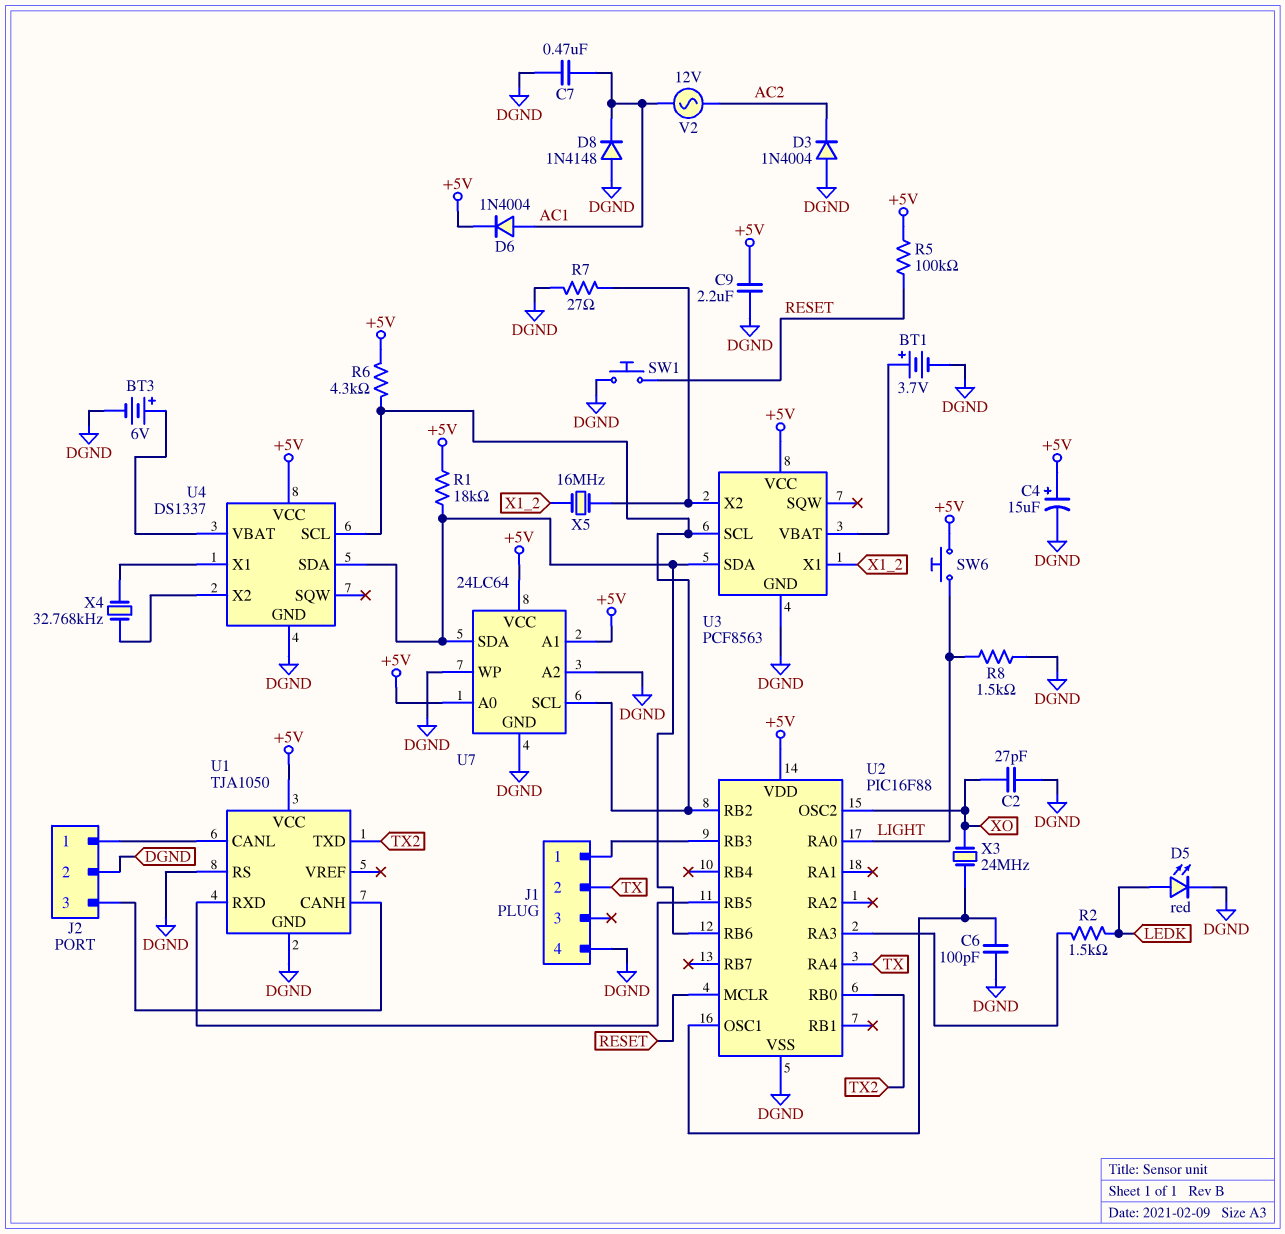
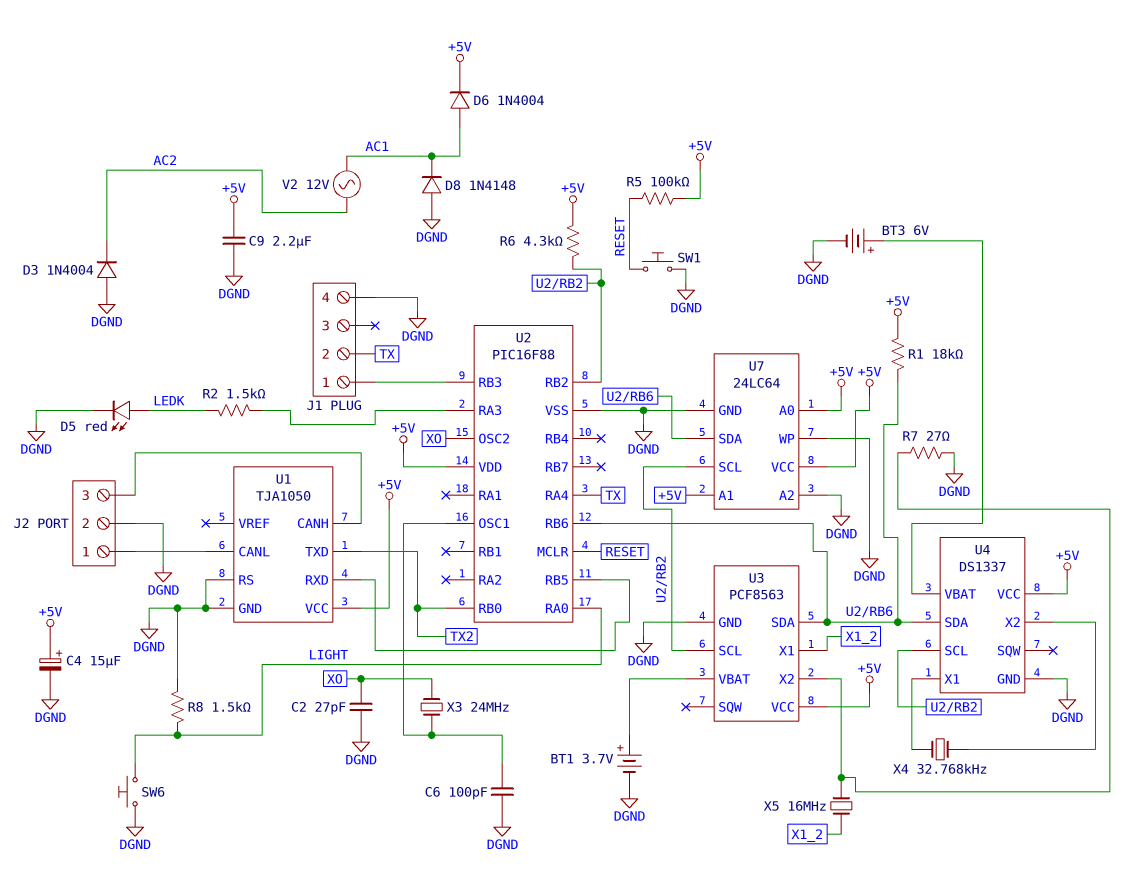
C7: 470nF (AC1, DGND) -> none
SW6: button (+5V, LIGHT) -> button (DGND, LIGHT)

